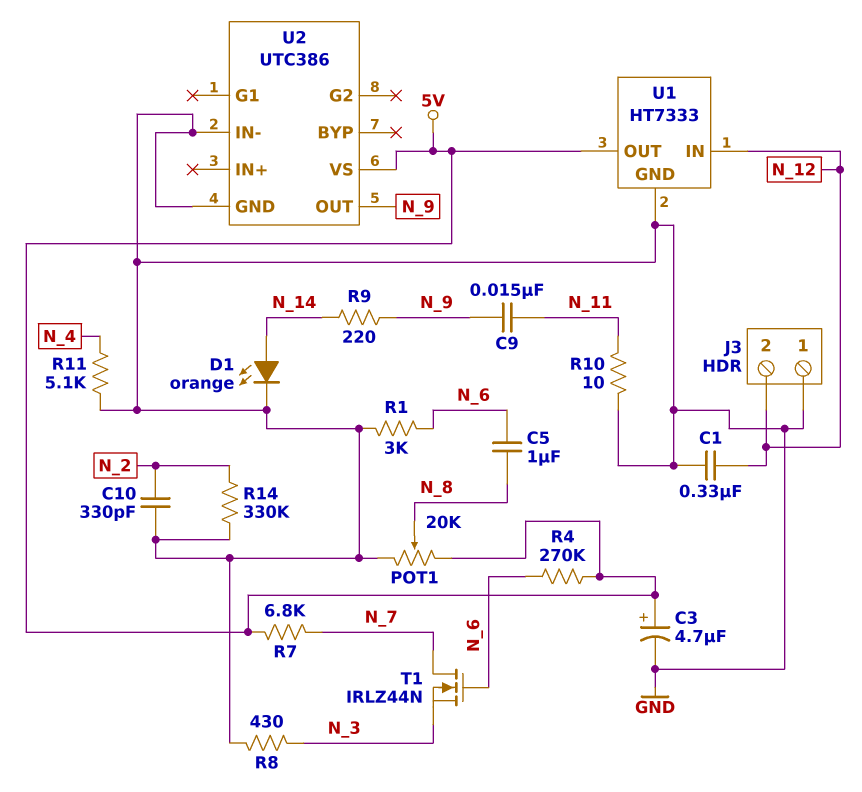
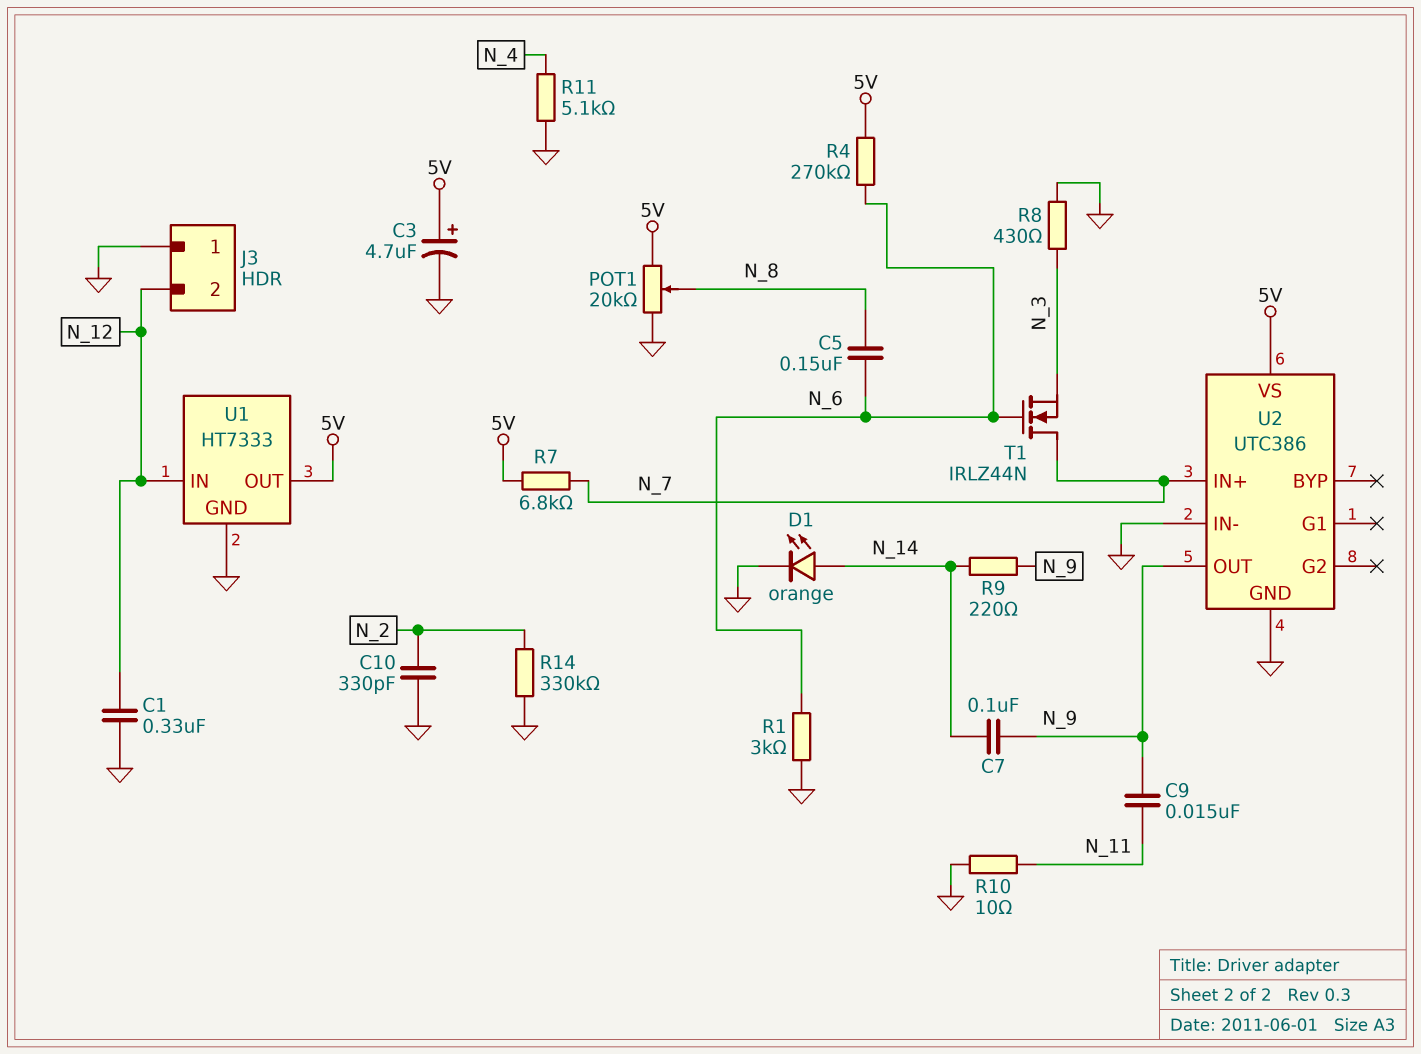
C5: 1uF (N_6, N_8) -> 150nF (N_6, N_8)
C7: none -> 100nF (N_9, N_14)
U2 pin IN+: none -> N_7

